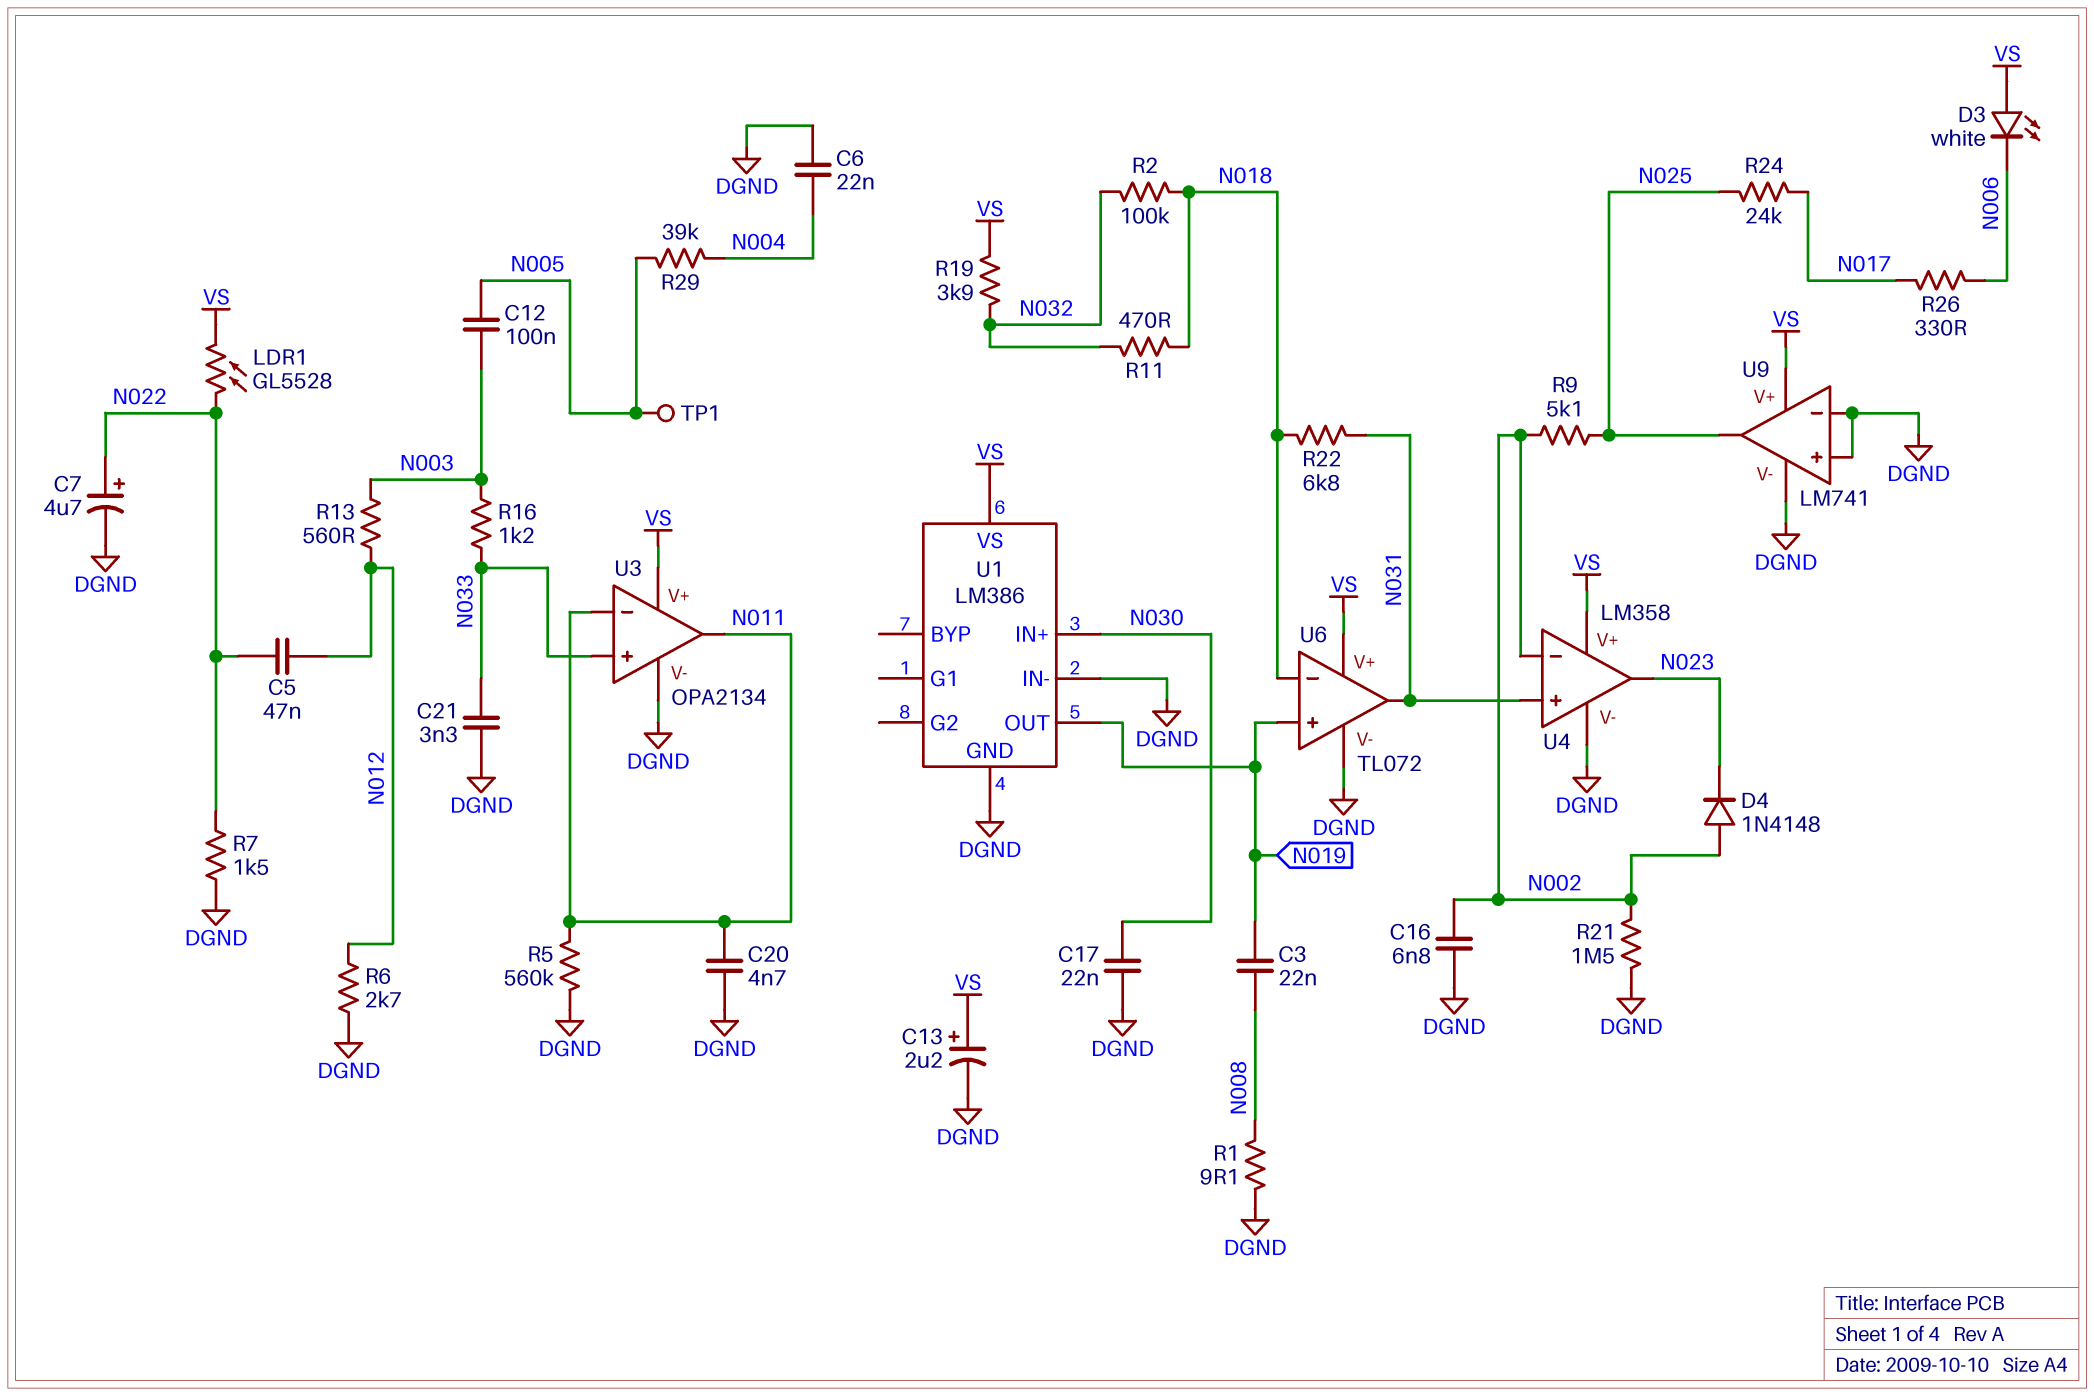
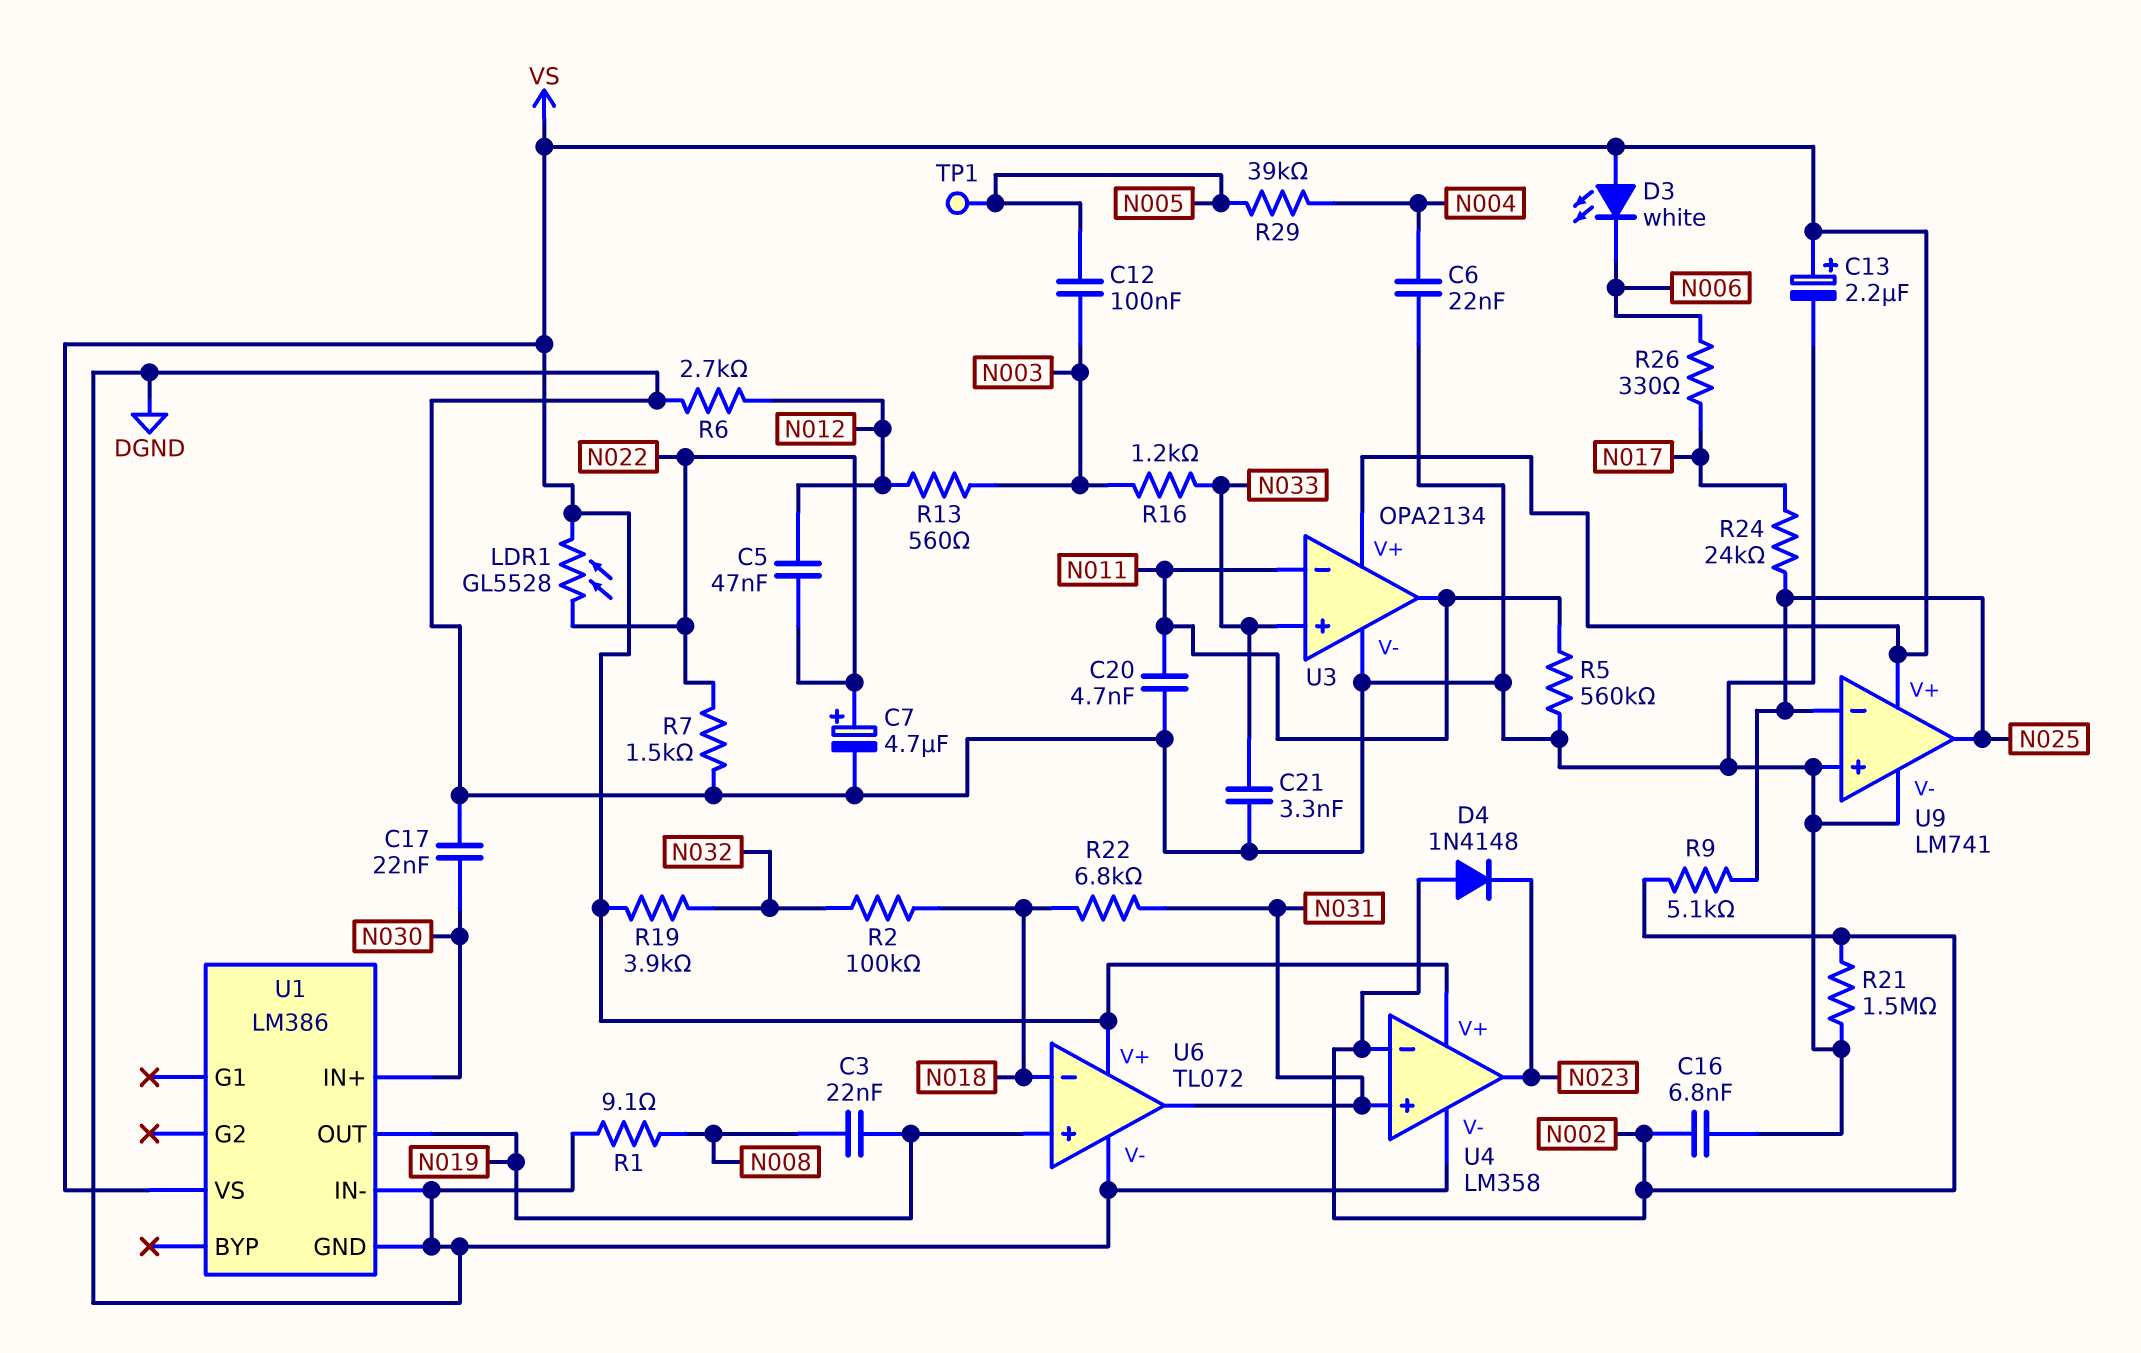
R11: 470 (N018, N032) -> none
U9 pin in-: DGND -> N025

